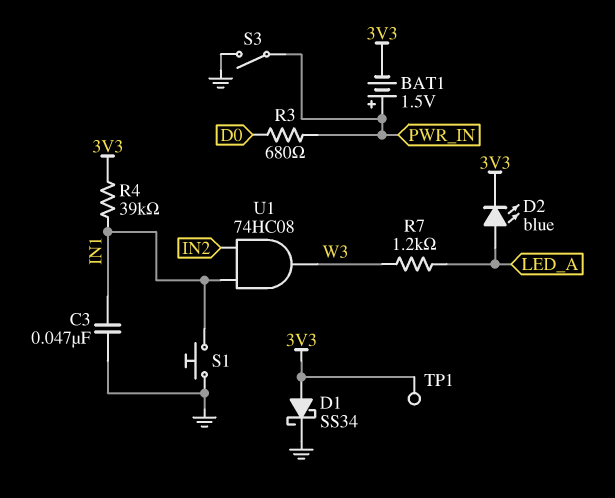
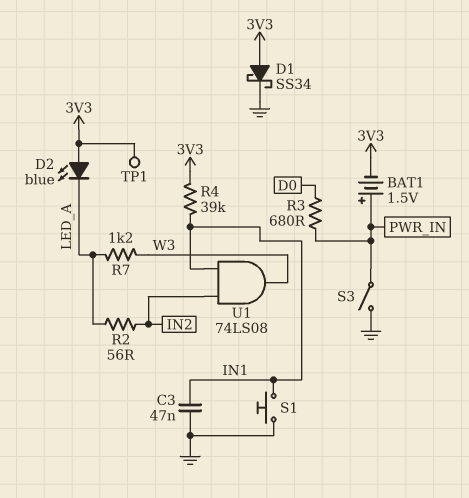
D2: LED blue (A LED_A, K 3V3) -> LED blue (A 3V3, K LED_A)
R2: none -> 56 (IN2, LED_A)
U1: AND 74HC08 (in IN1, in IN2, out W3) -> AND 74LS08 (in IN1, in IN2, out W3)

